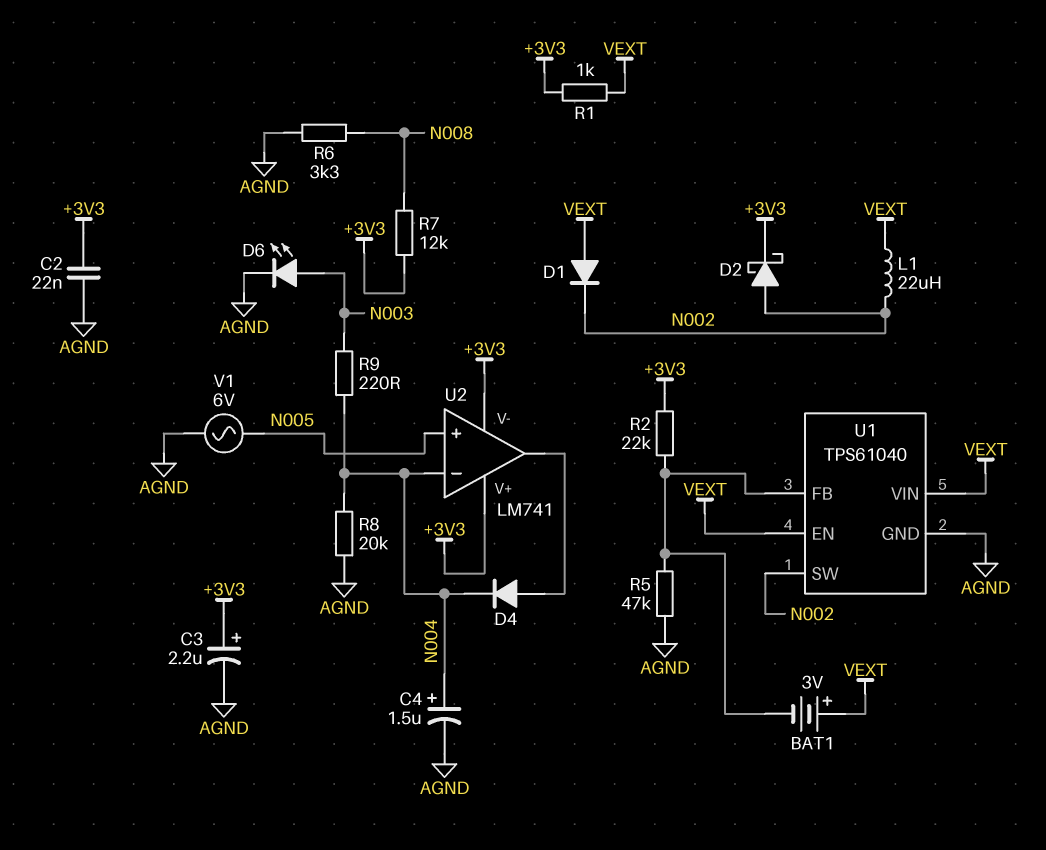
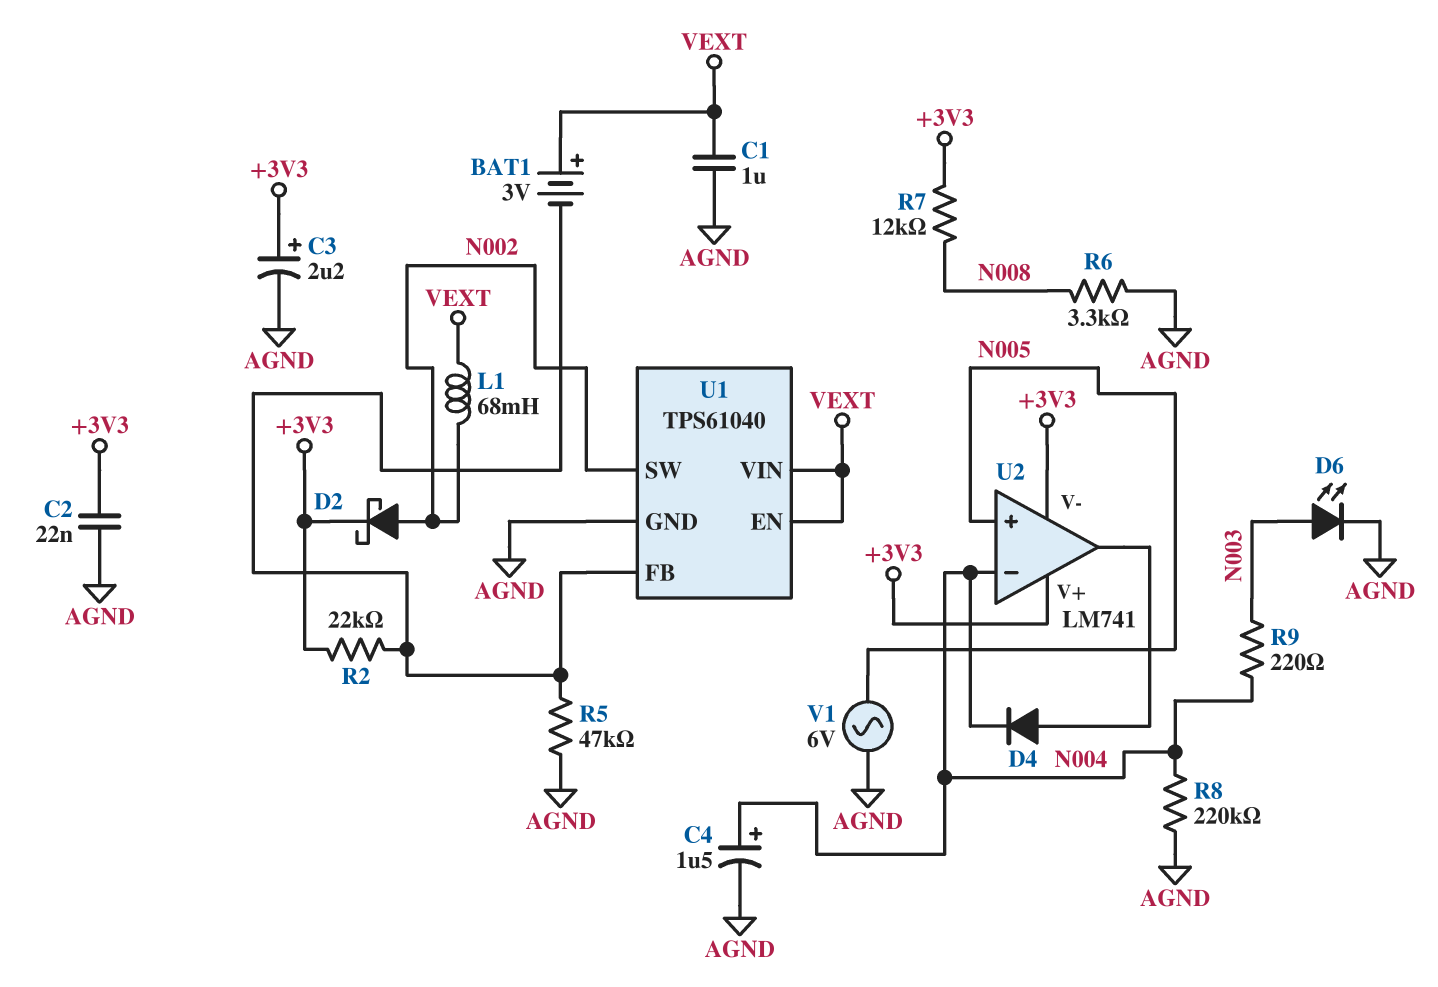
C1: none -> 1uF (AGND, VEXT)
D1: diode (A VEXT, K N002) -> none
L1: 22uH (N002, VEXT) -> 68mH (N002, VEXT)
R1: 1k (+3V3, VEXT) -> none
R8: 20k (AGND, N004) -> 220k (AGND, N004)

